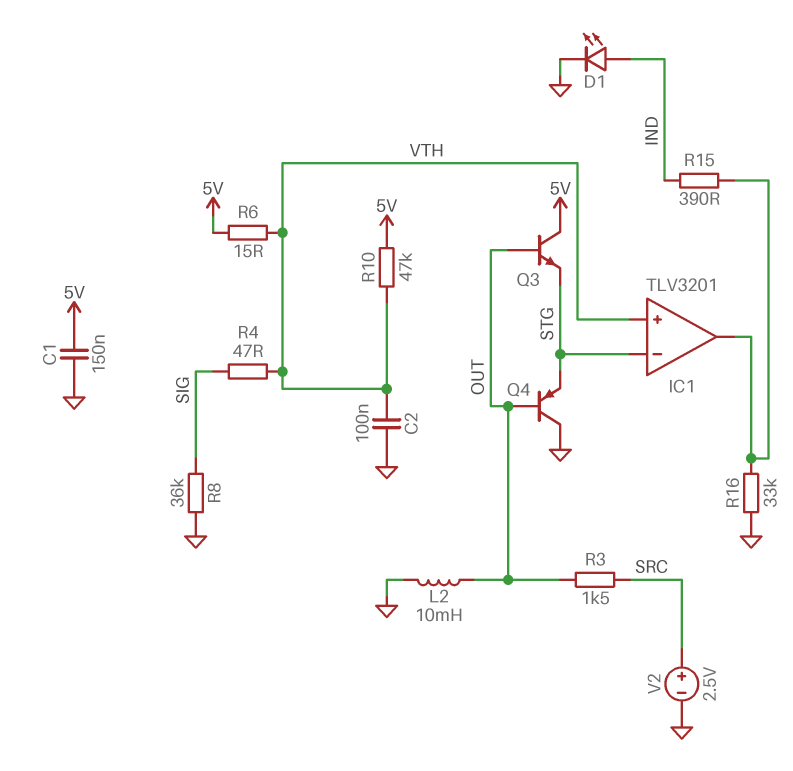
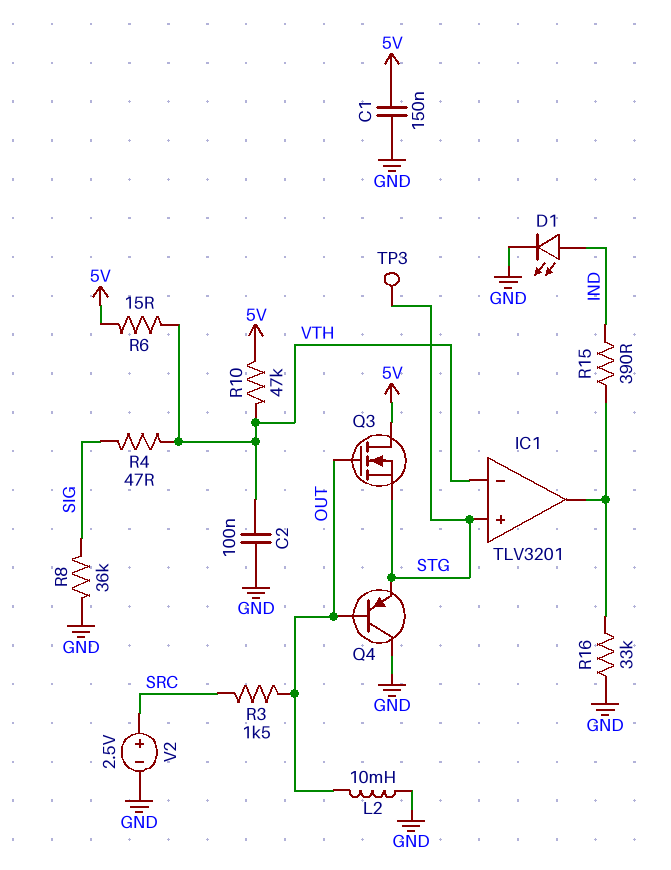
IC1 pin in+: VTH -> STG
IC1 pin in-: STG -> VTH
Q3: NPN (B OUT, C 5V, E STG) -> NMOS (G OUT, D 5V, S STG)
TP3: none -> test point (STG)

